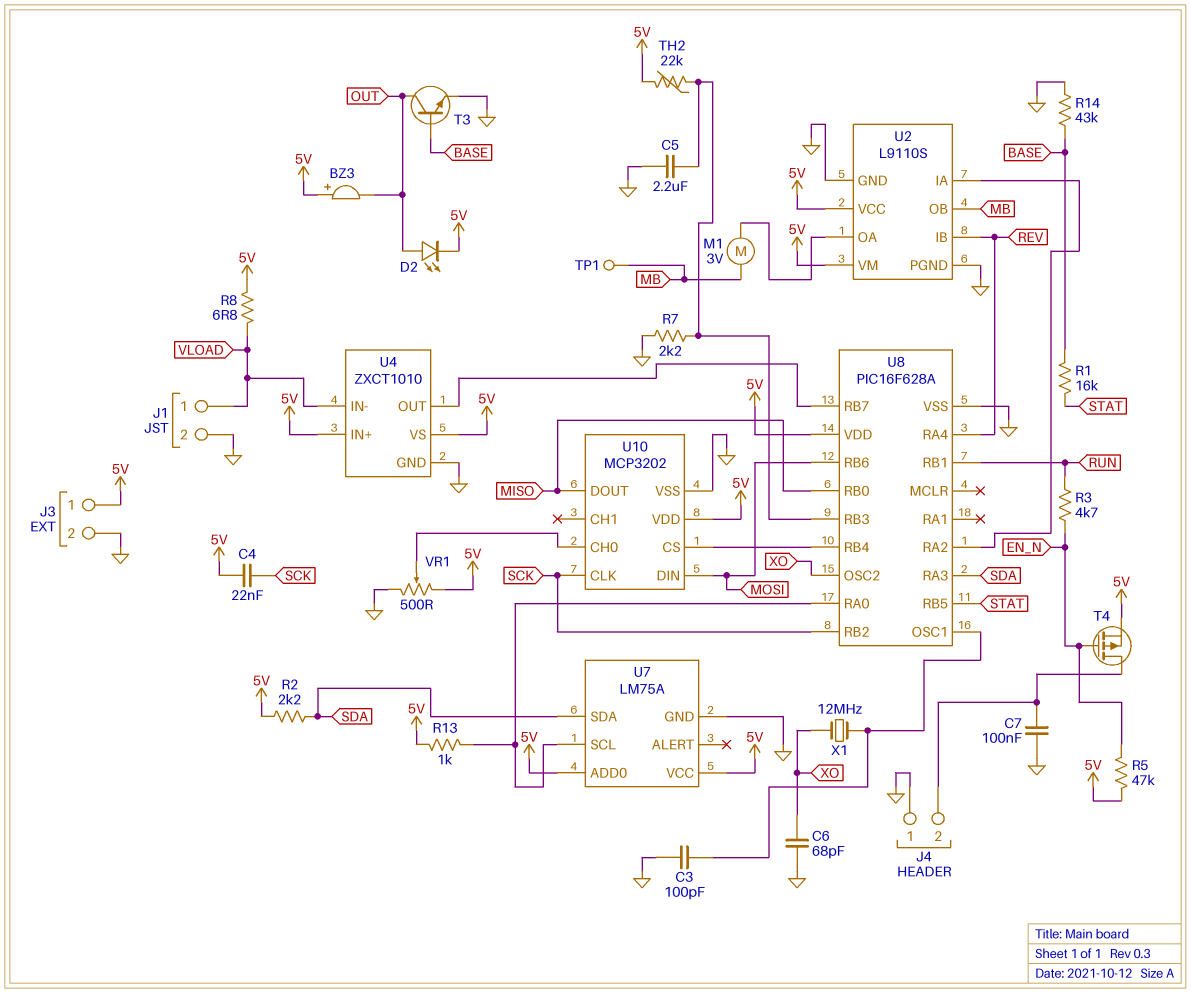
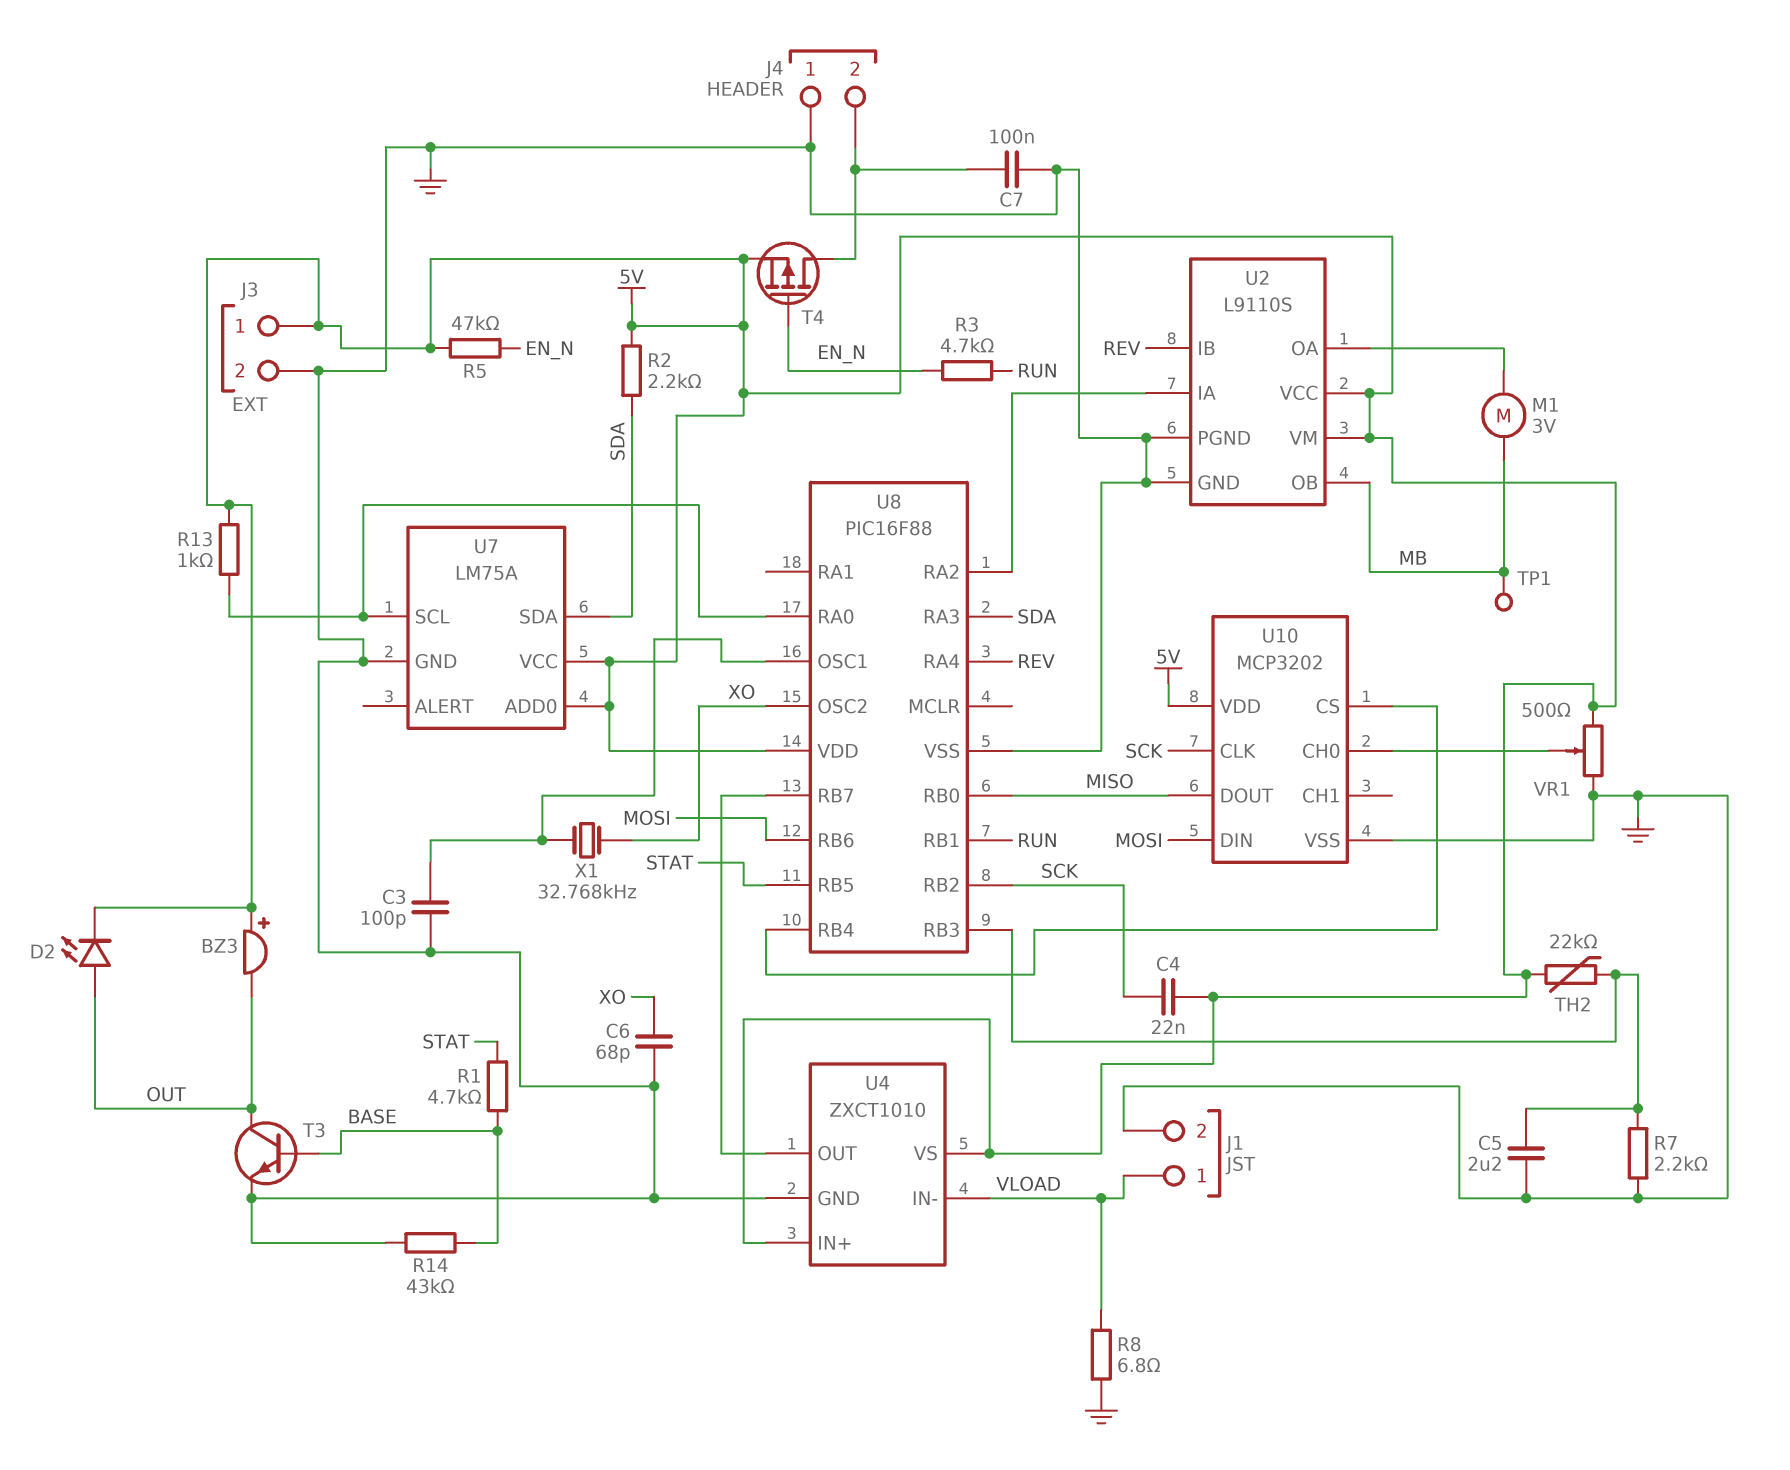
R1: 16k (BASE, STAT) -> 4.7k (BASE, STAT)
R8: 6.8 (5V, VLOAD) -> 6.8 (GND, VLOAD)
U8: PIC16F628A -> PIC16F88
X1: 12MHz (U8/OSC1, XO) -> 32.768kHz (U8/OSC1, XO)

